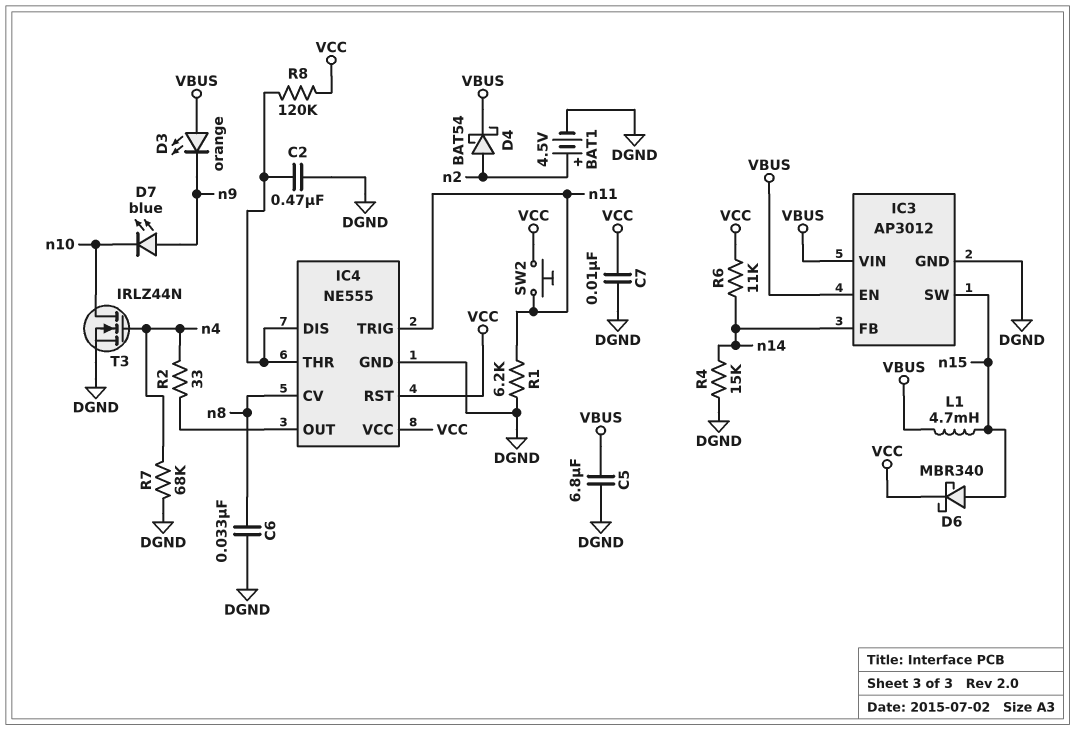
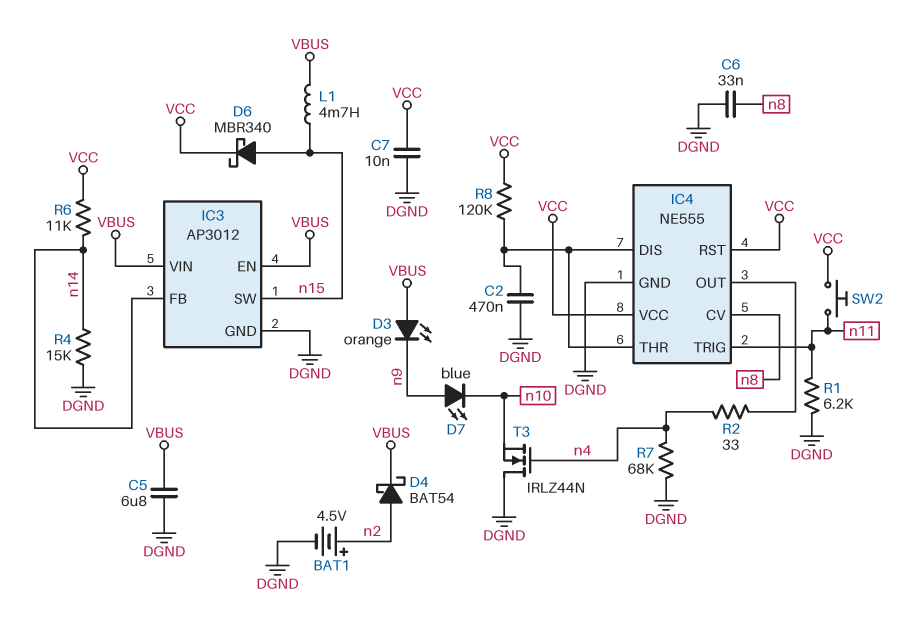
T3: NMOS IRLZ44N (G n4, D n10, S DGND) -> NMOS IRLZ44N (G n4, D DGND, S n10)

